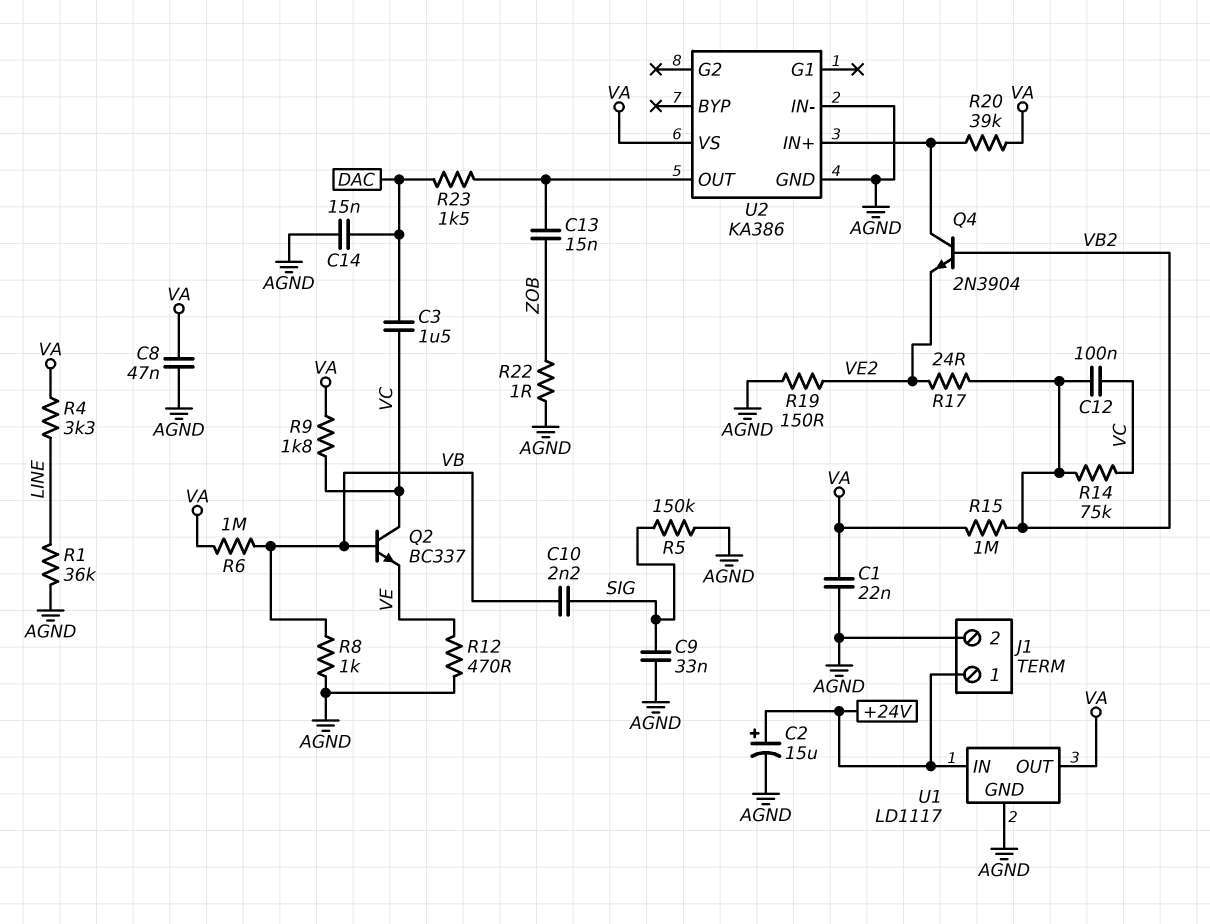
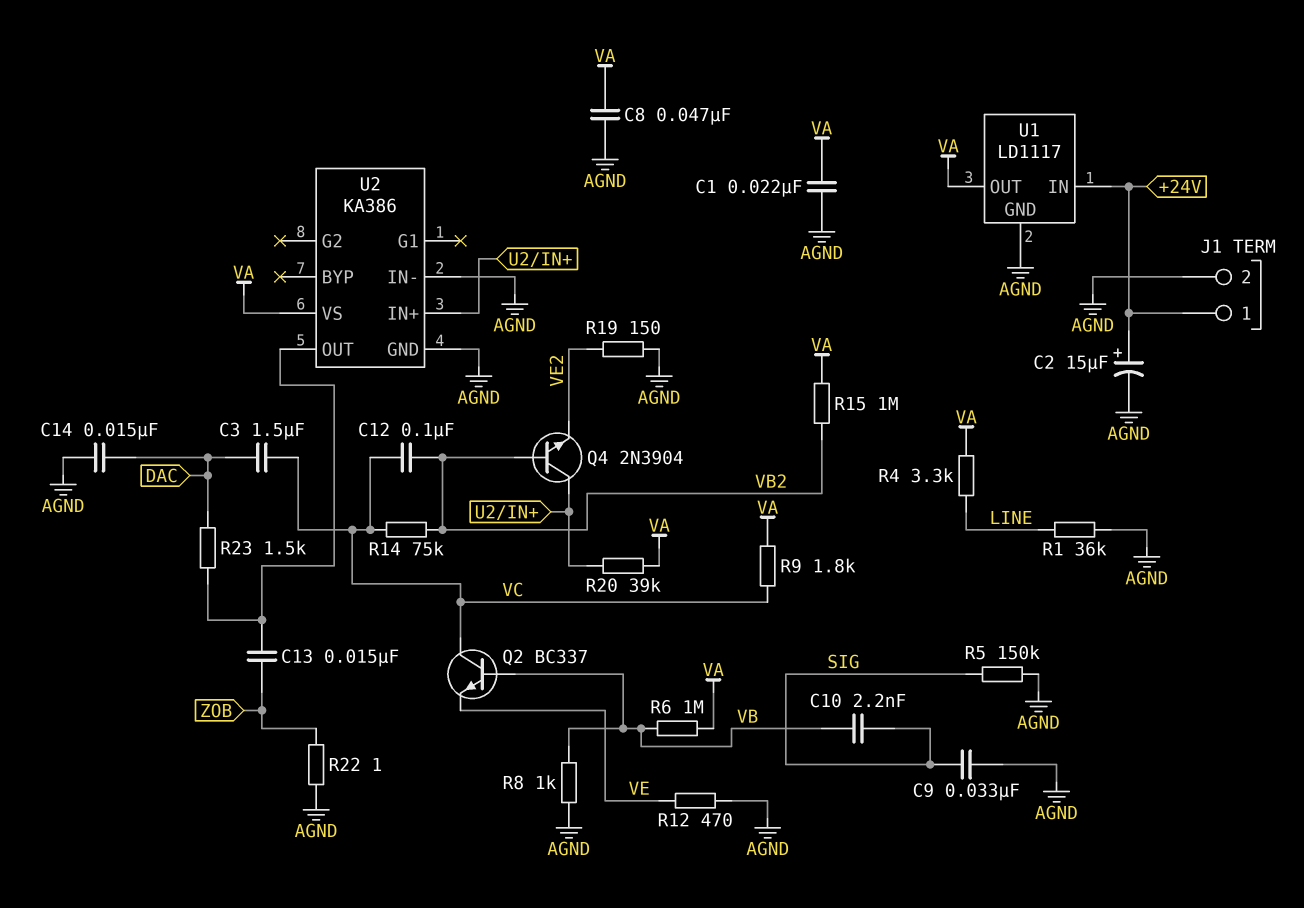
R17: 24 (VB2, VE2) -> none

